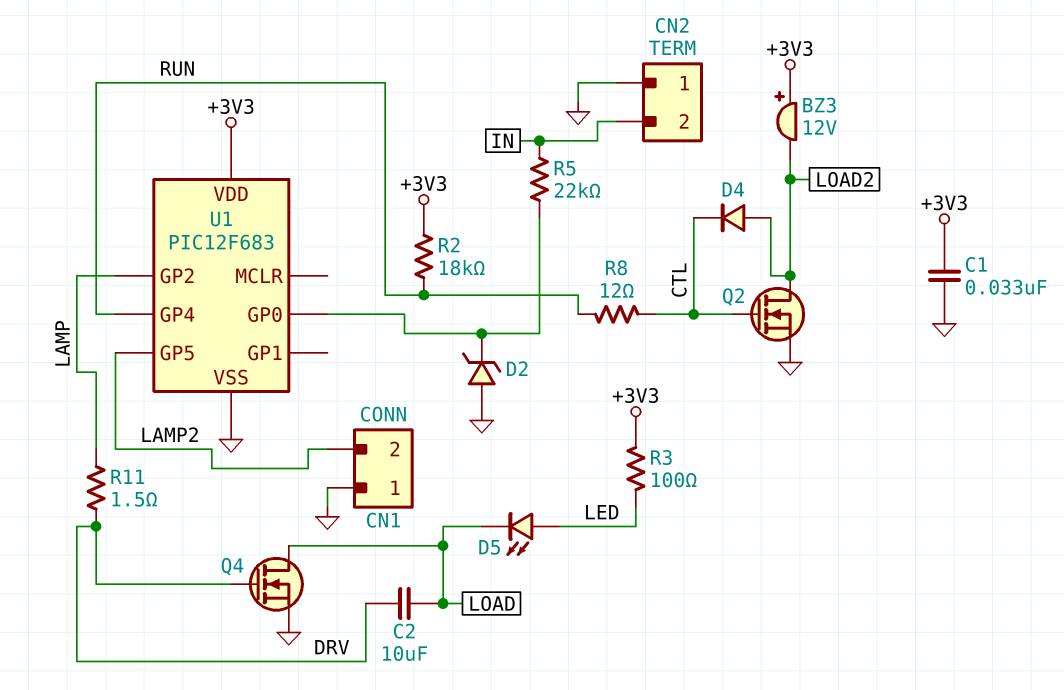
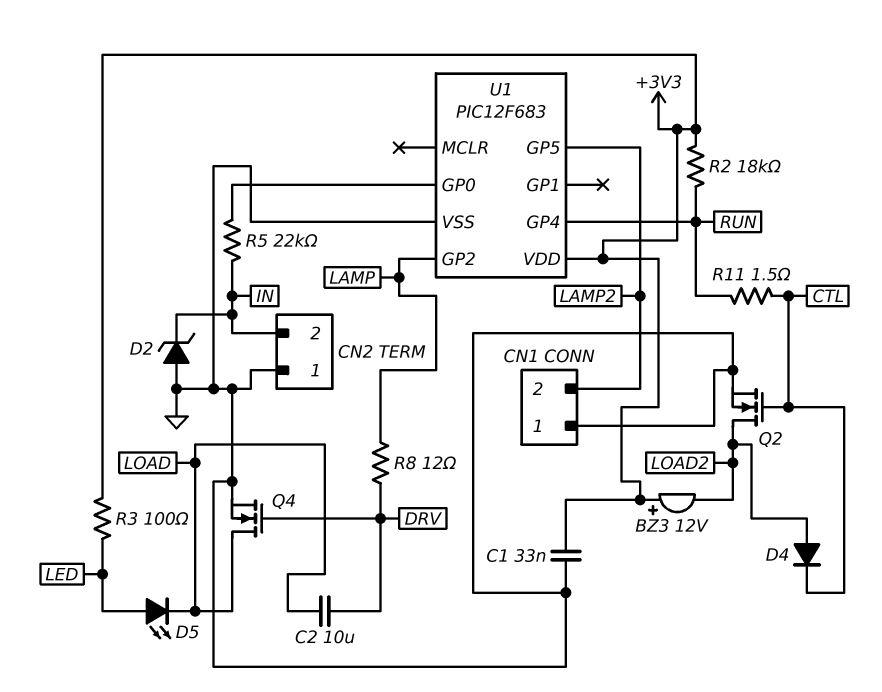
D2: zener (A GND, K U1/GP0) -> zener (A GND, K IN)
R8: 12 (CTL, RUN) -> 12 (DRV, LAMP)
R11: 1.5 (DRV, LAMP) -> 1.5 (CTL, RUN)

